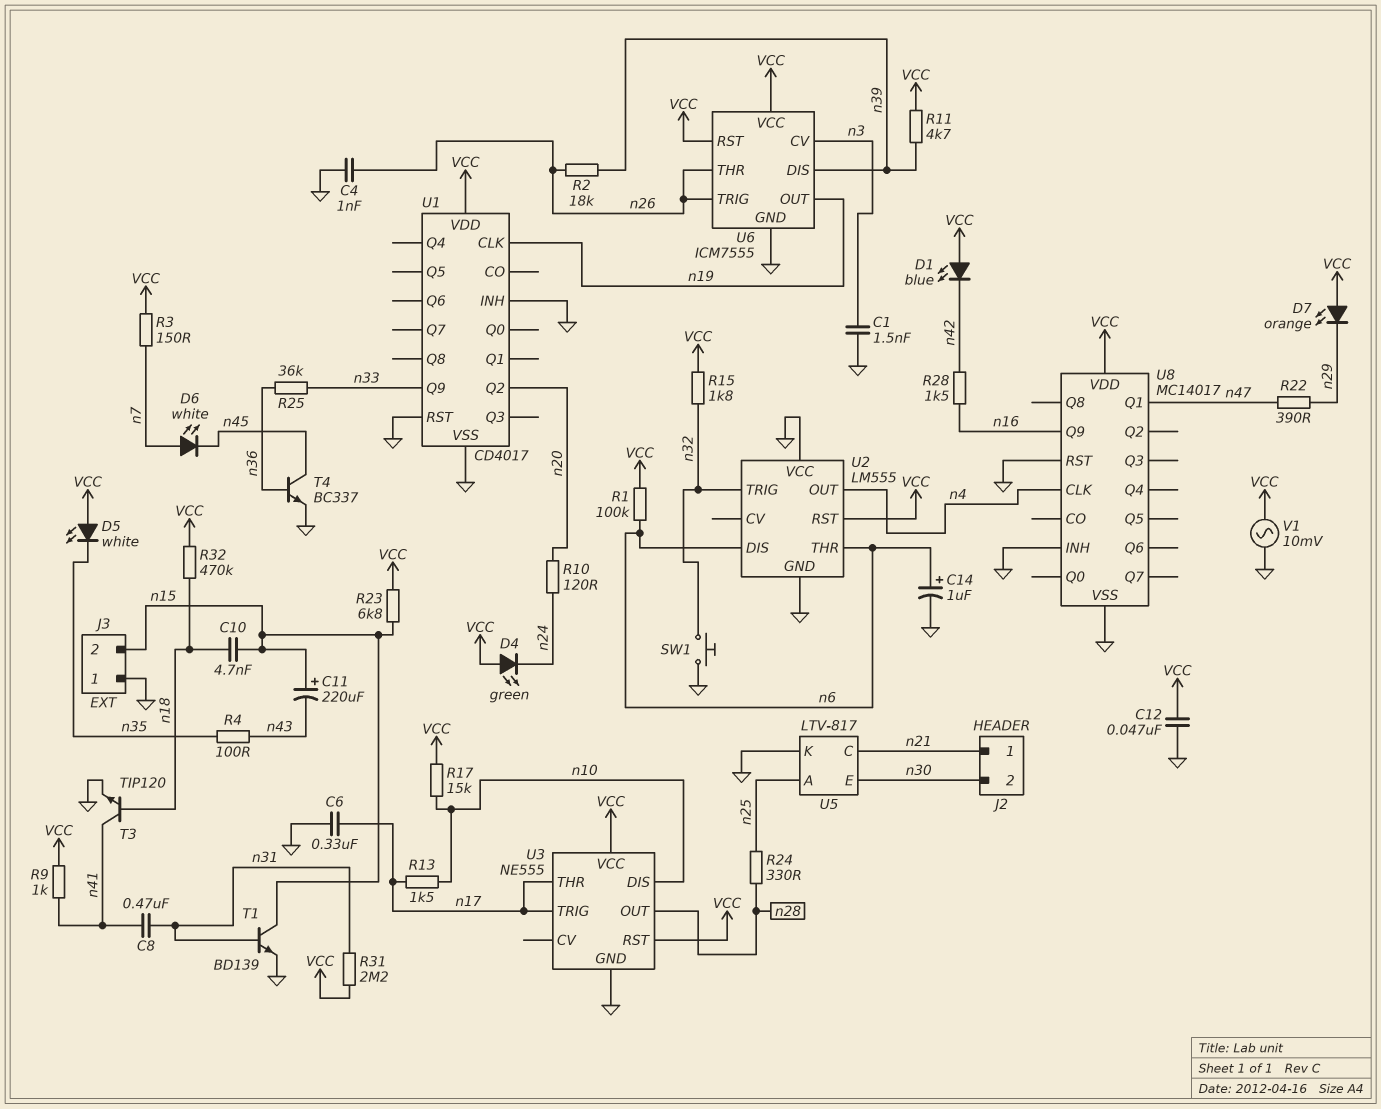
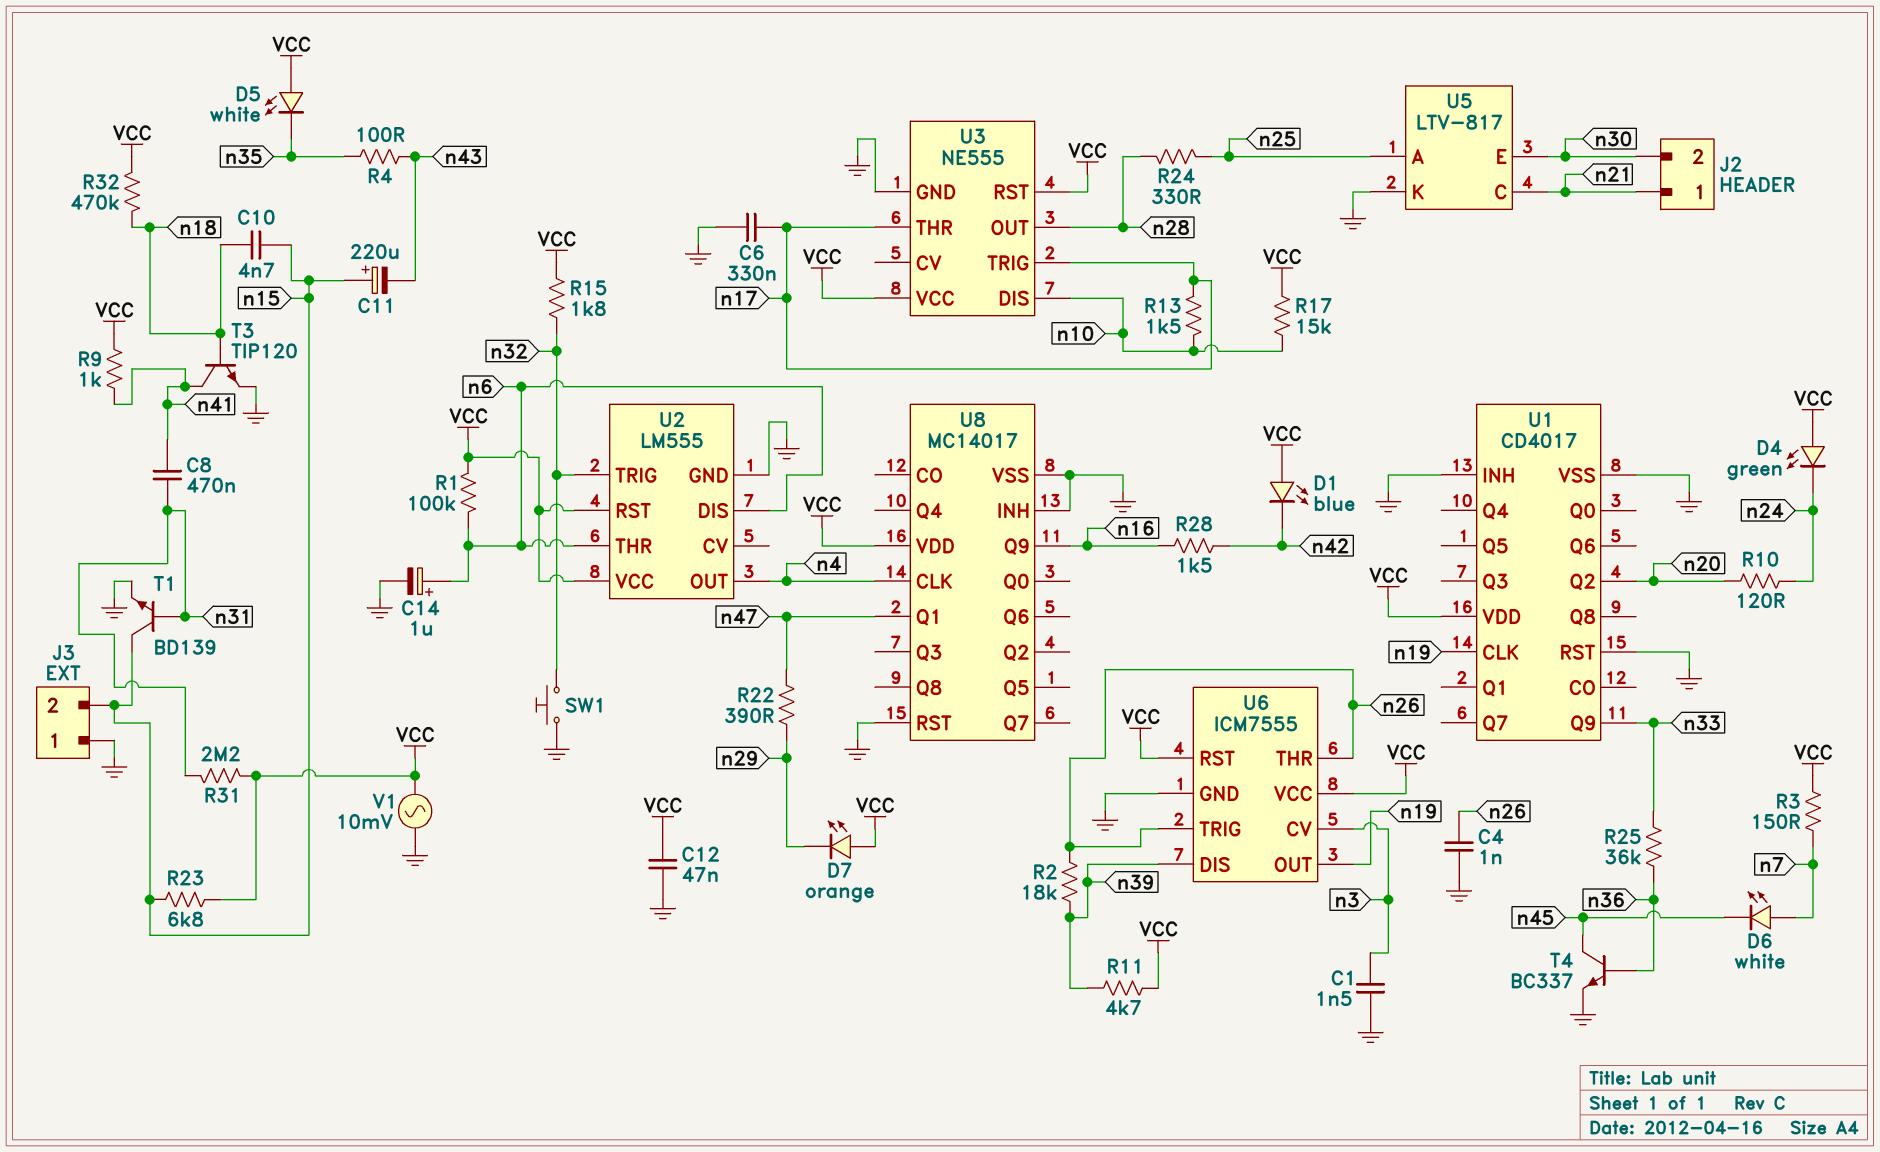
U2 pin VCC: GND -> VCC

